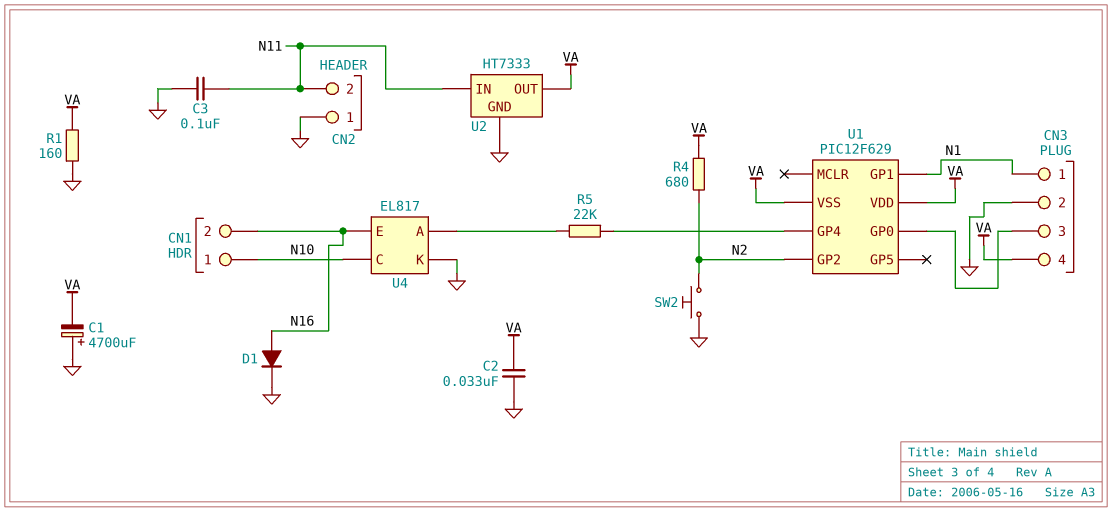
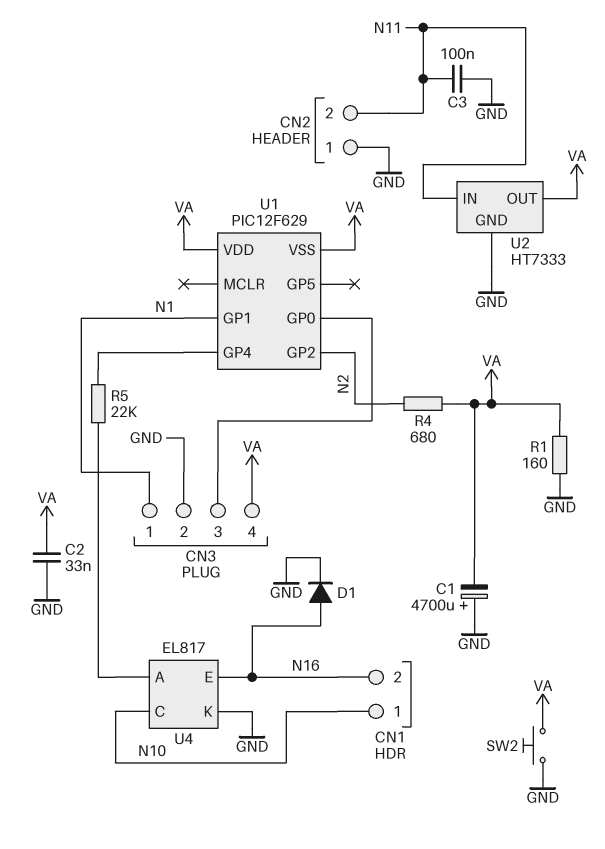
SW2: button (GND, N2) -> button (GND, VA)

